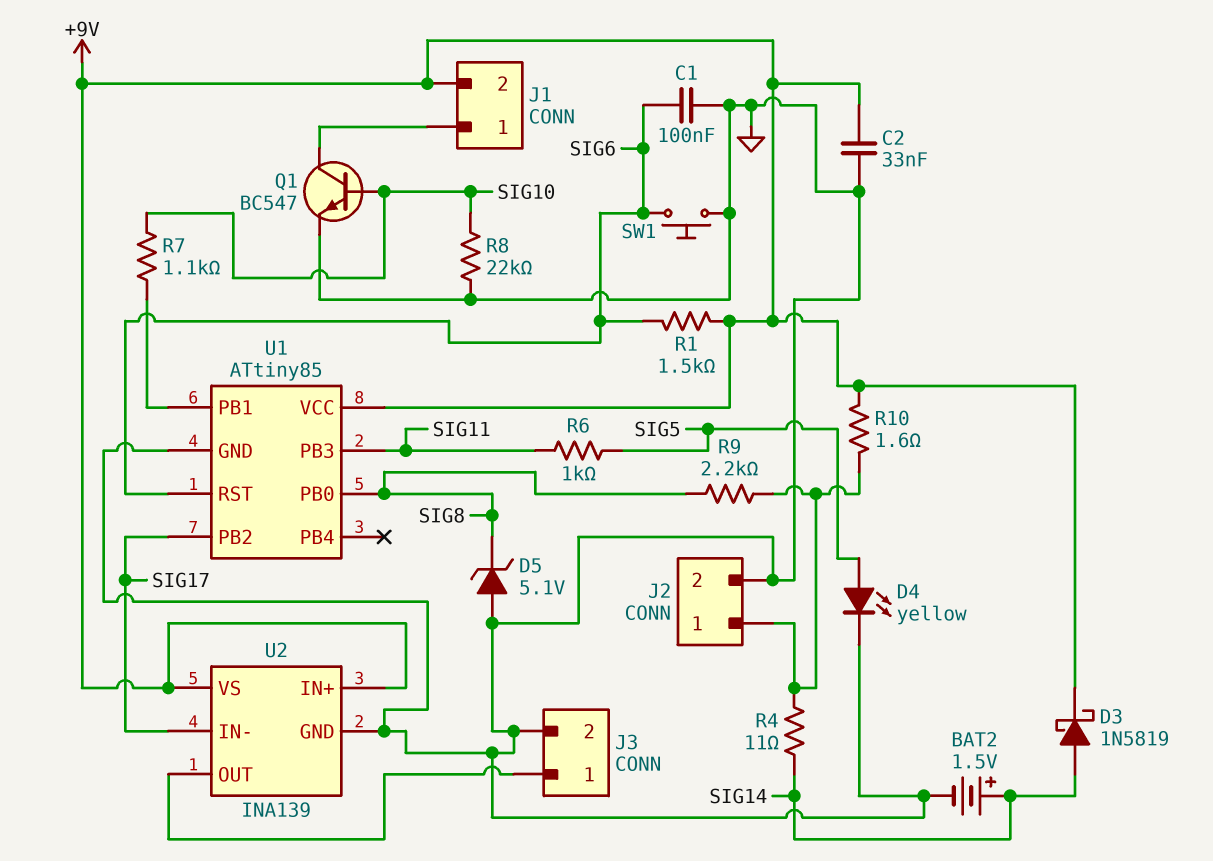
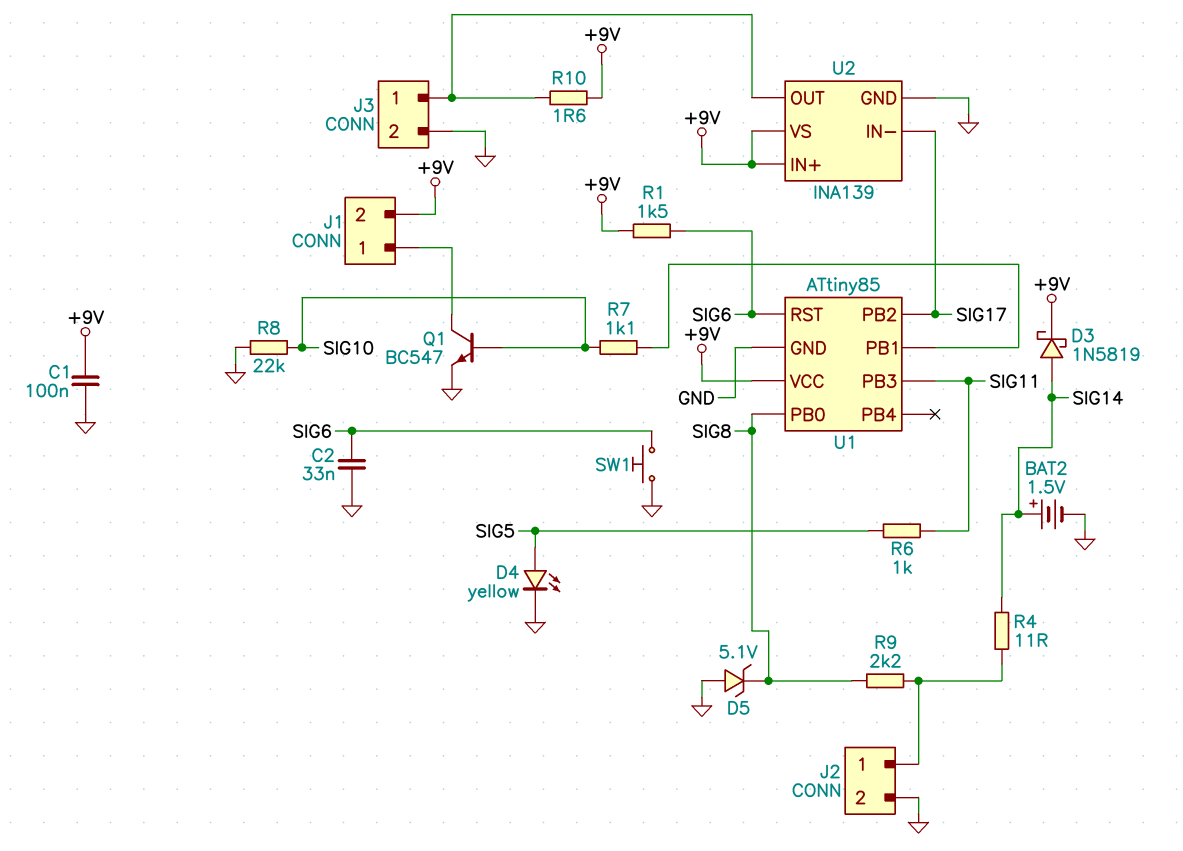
C1: 100nF (GND, SIG6) -> 100nF (+9V, GND)
C2: 33nF (+9V, GND) -> 33nF (GND, SIG6)
R10: 1.6 (+9V, J2/1) -> 1.6 (+9V, J3/1)

